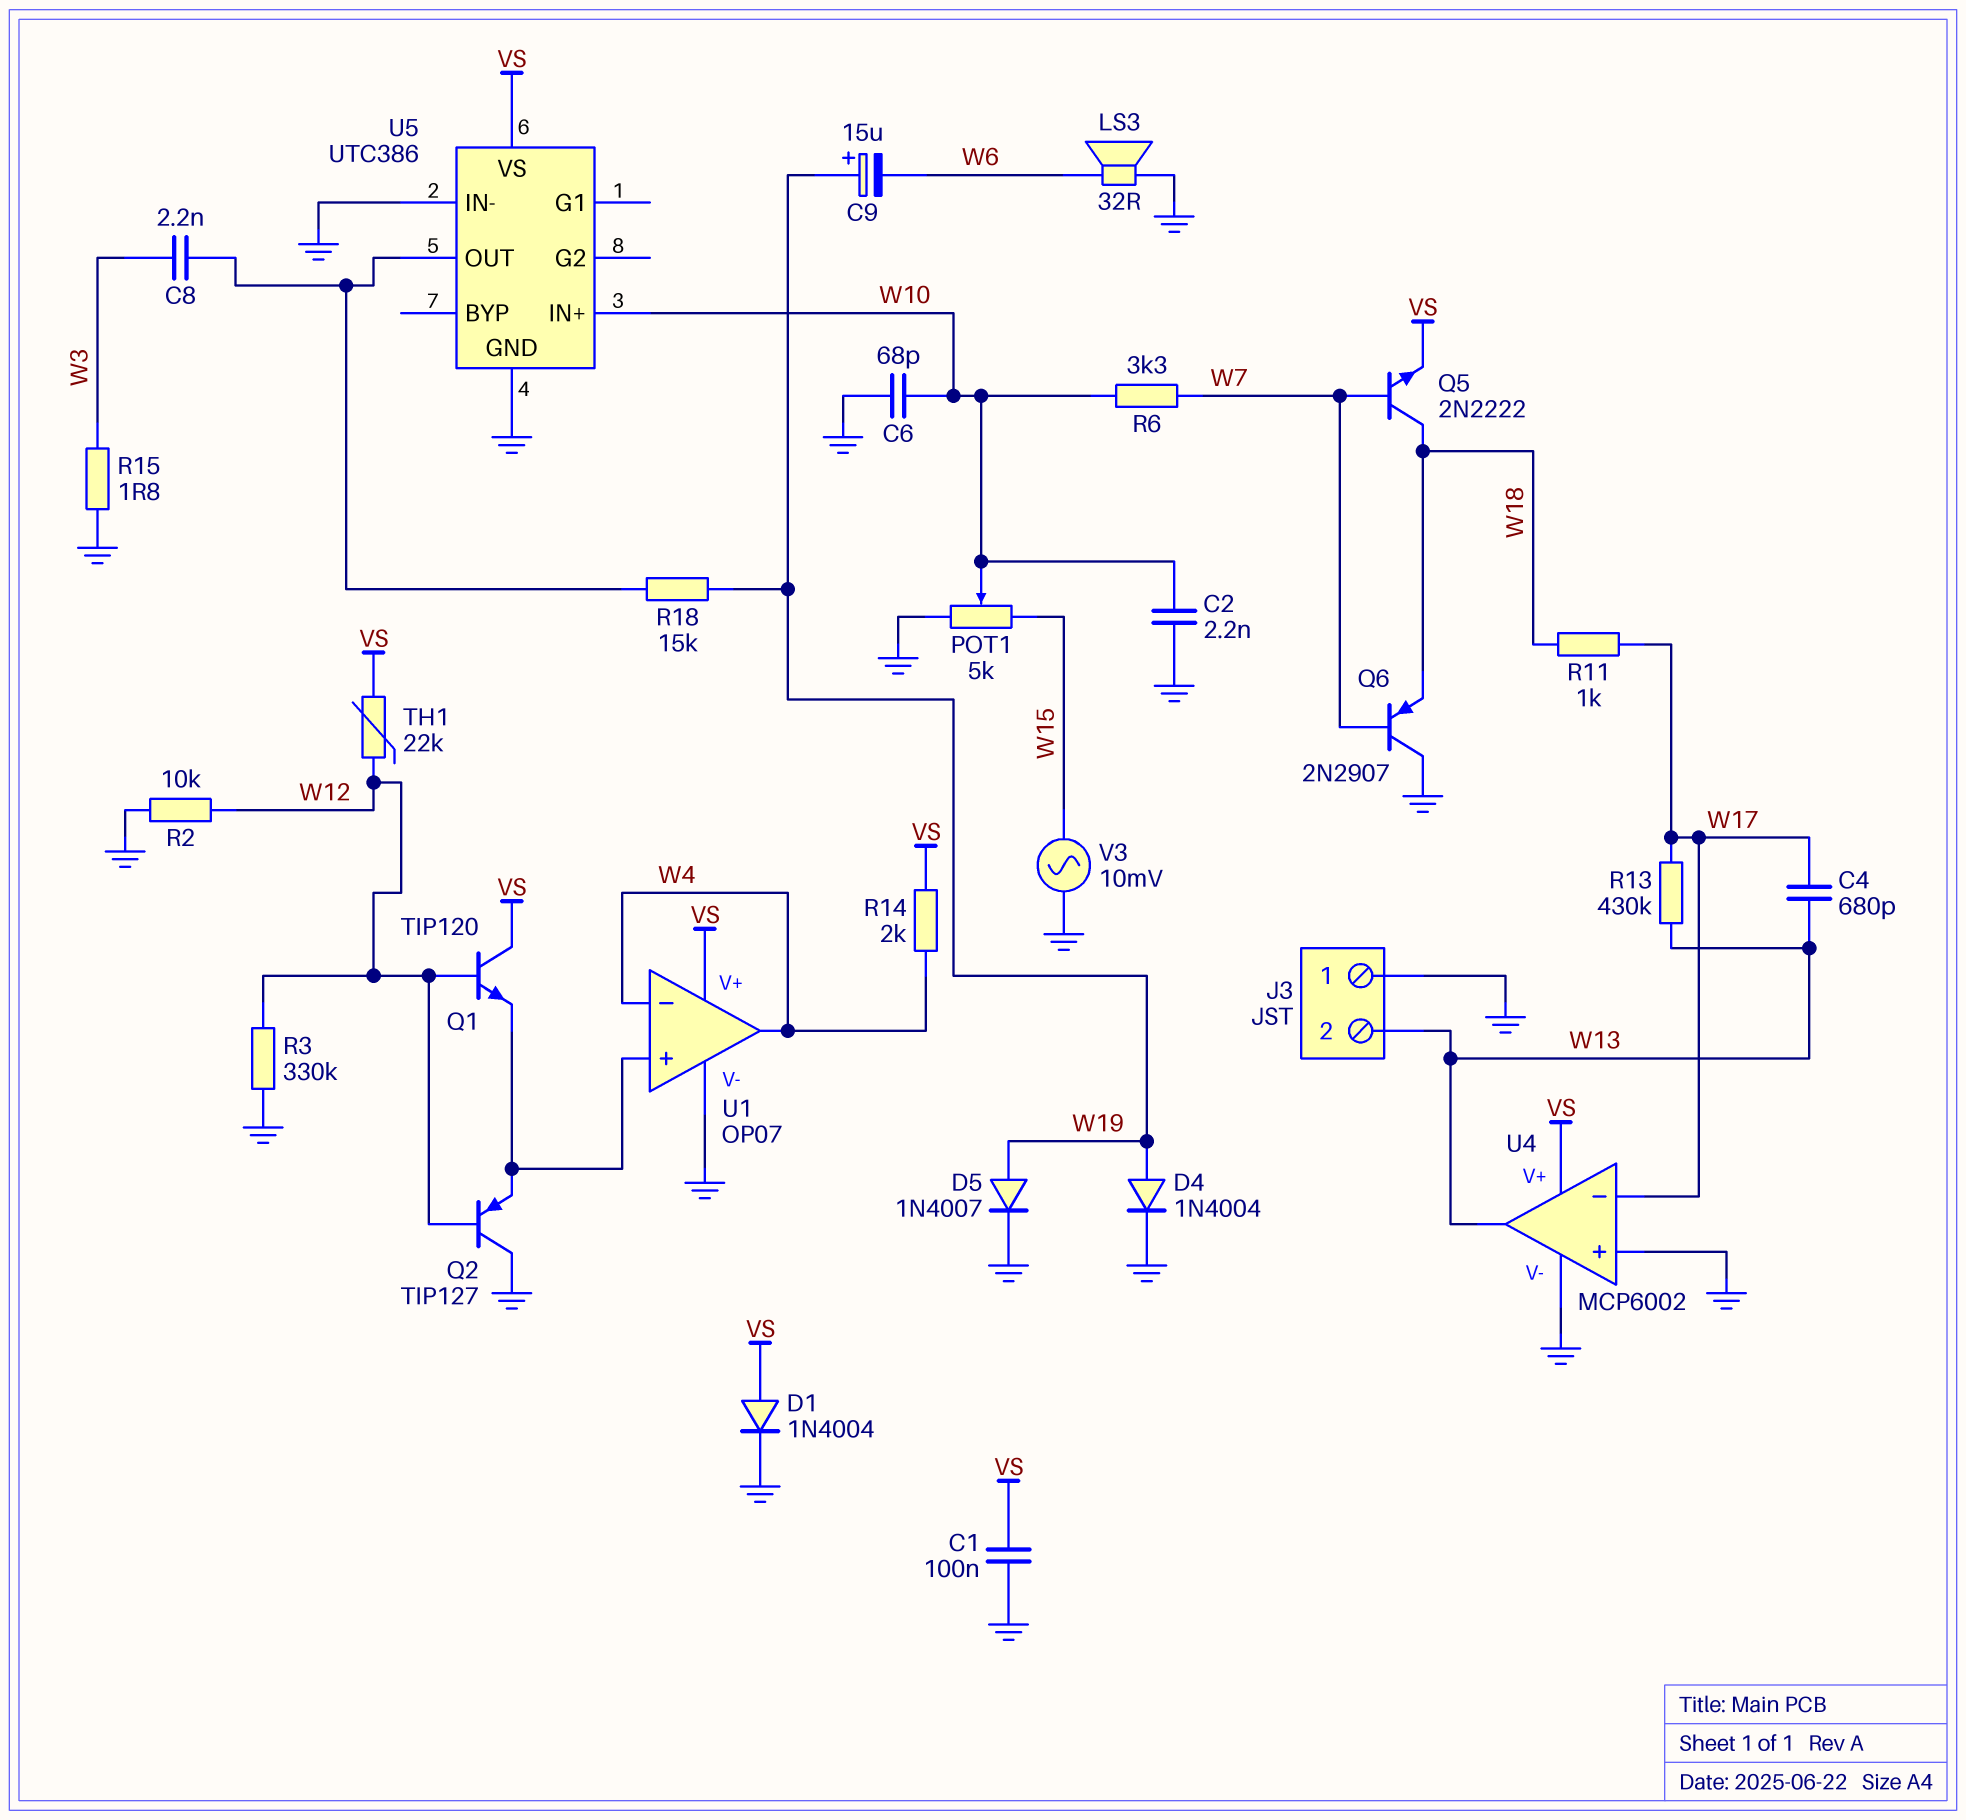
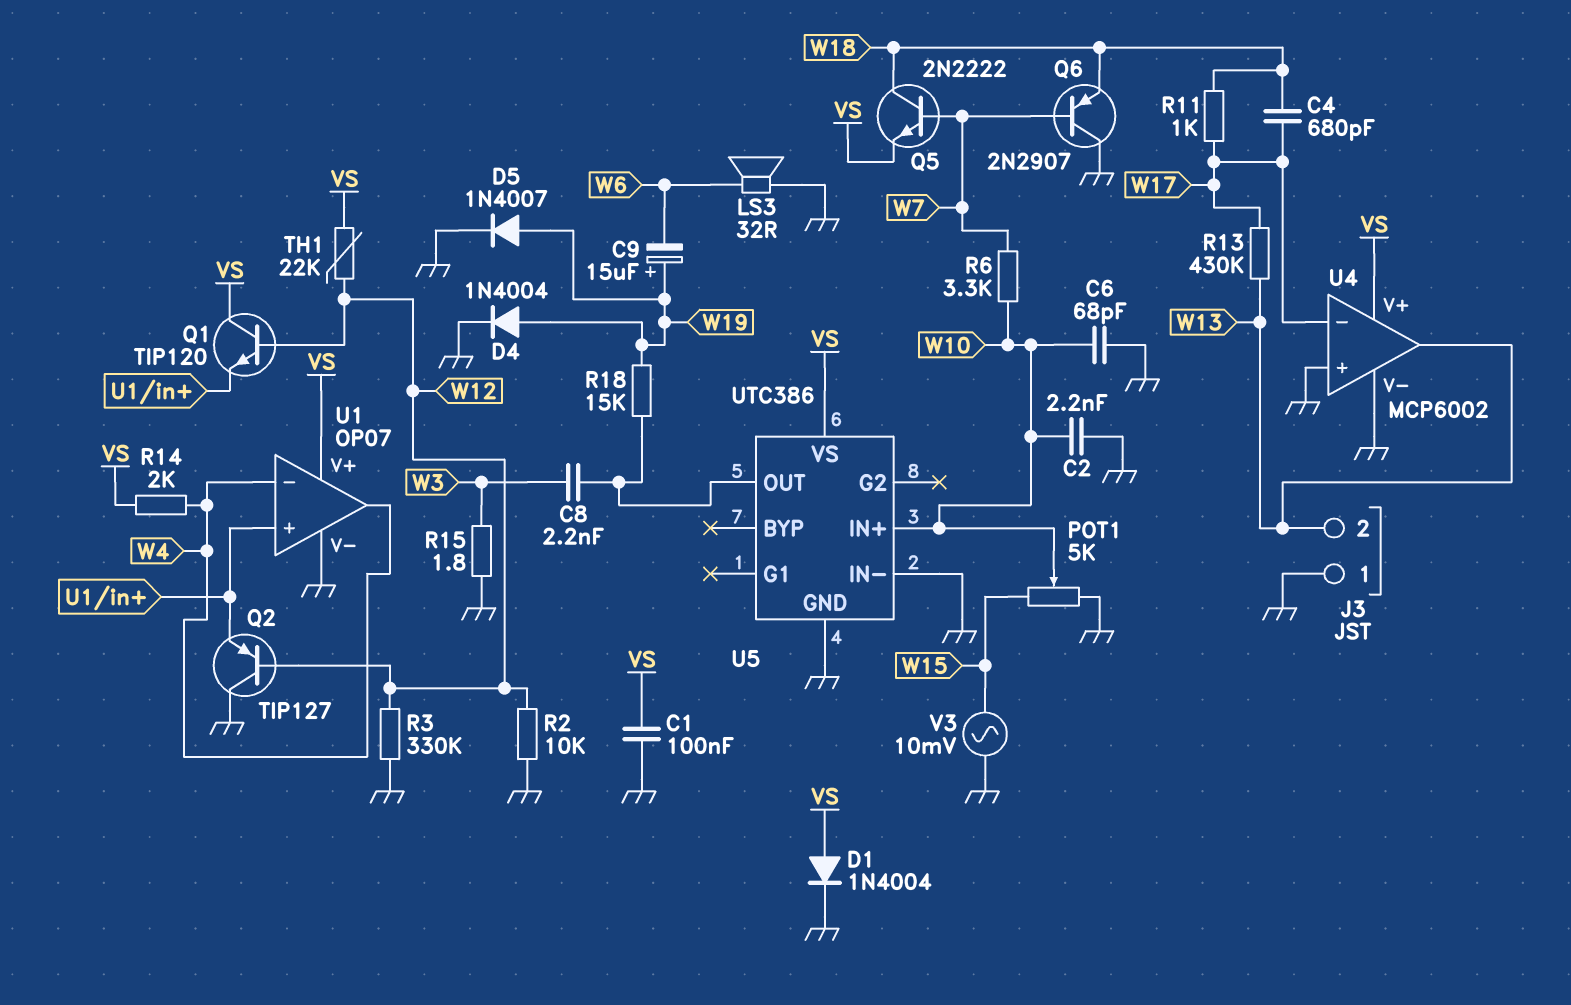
C4: 680pF (W13, W17) -> 680pF (W17, W18)

